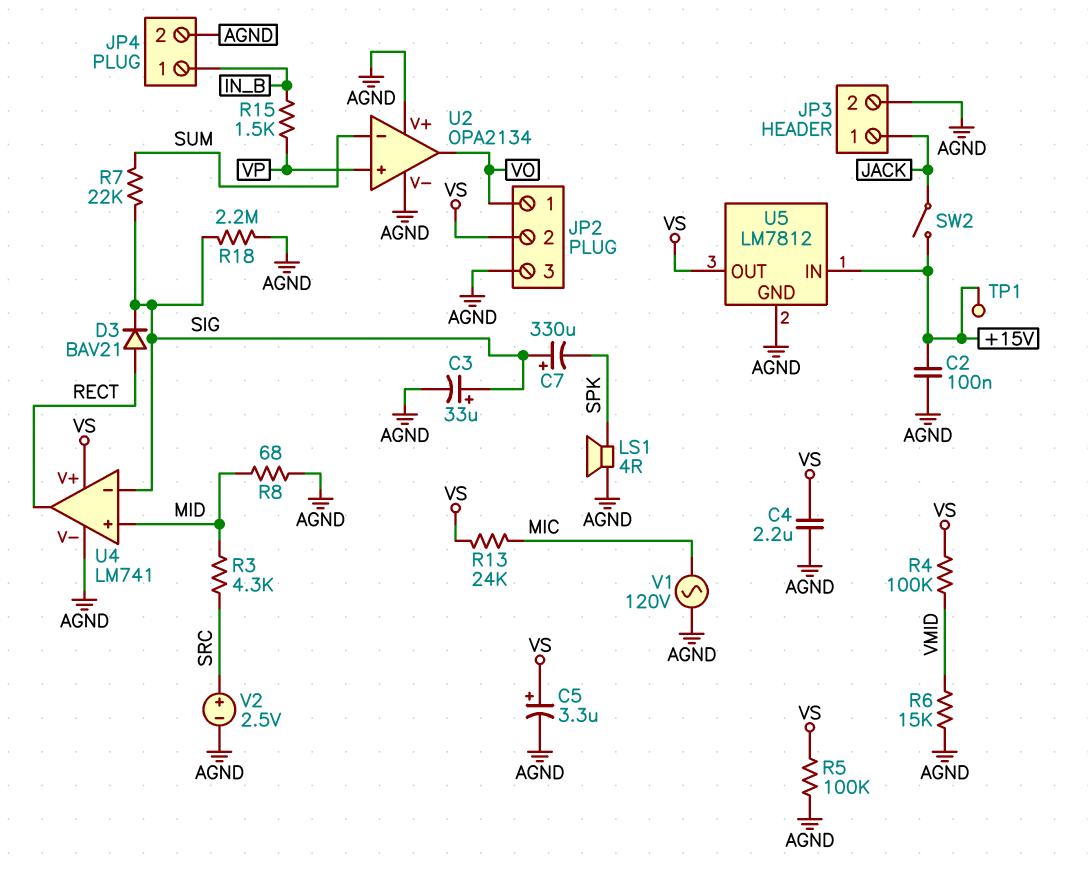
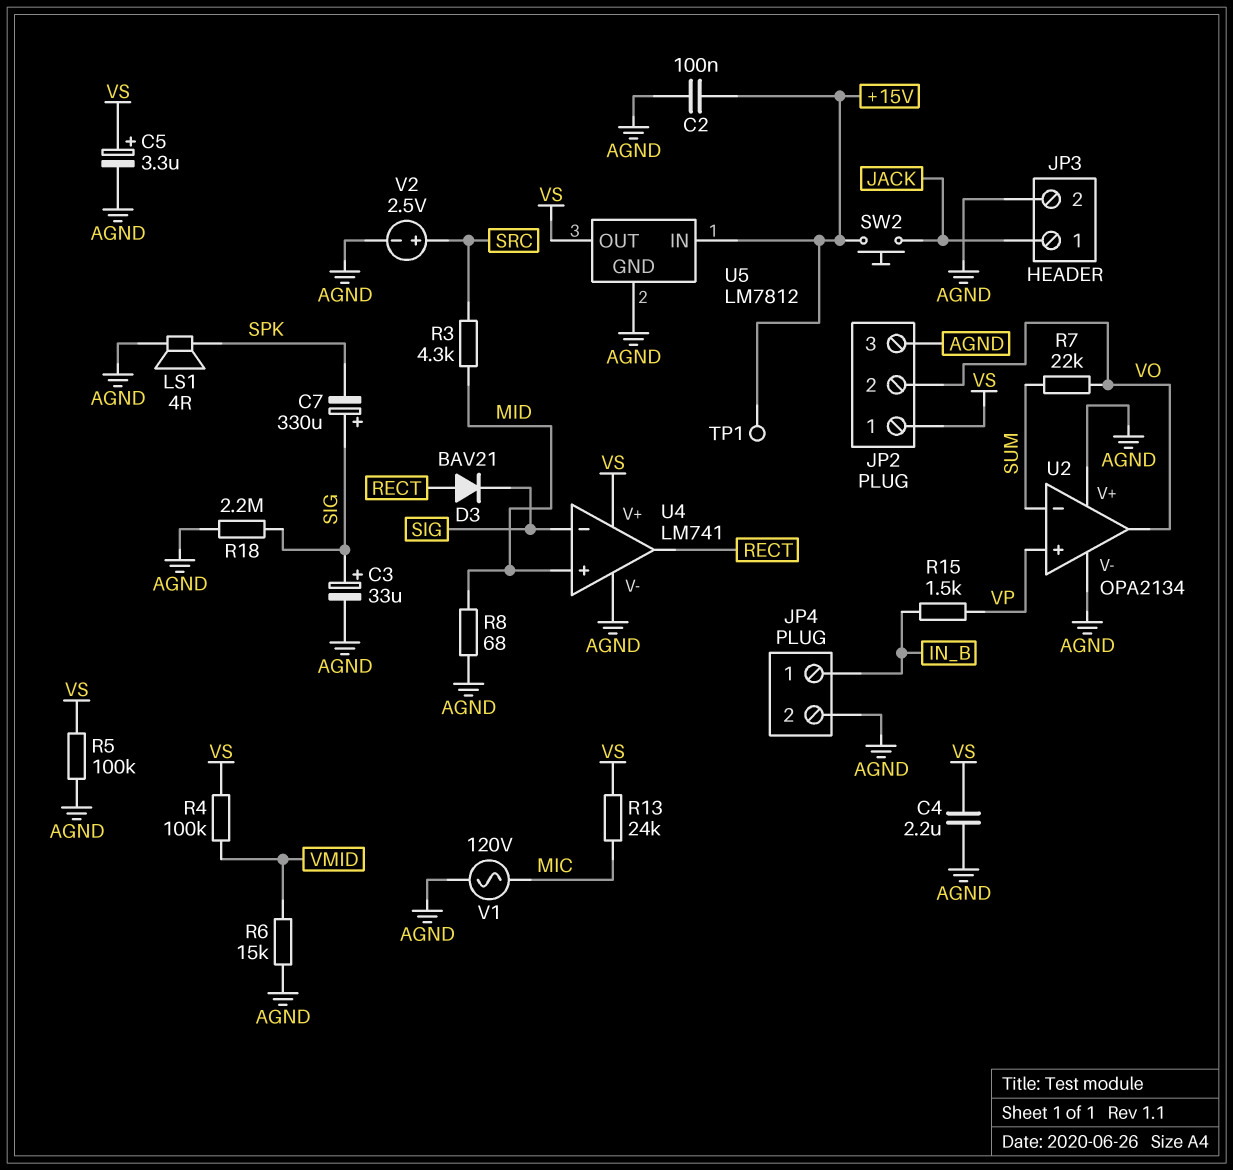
JP2 pin 1: VO -> VS
JP2 pin 2: VS -> VO
R7: 22k (SIG, SUM) -> 22k (SUM, VO)
SW2: switch (+15V, JACK) -> button (+15V, JACK)

